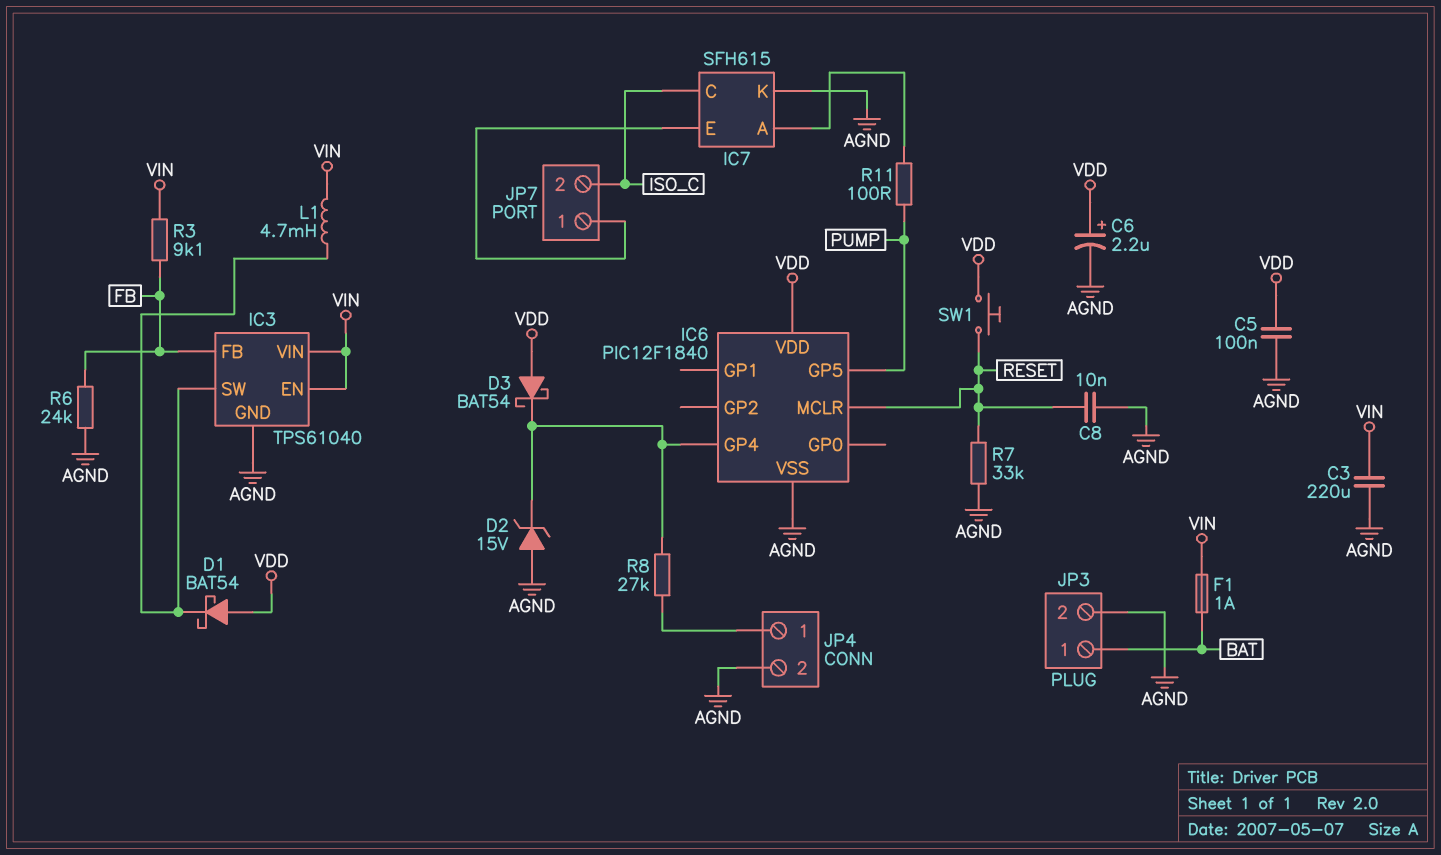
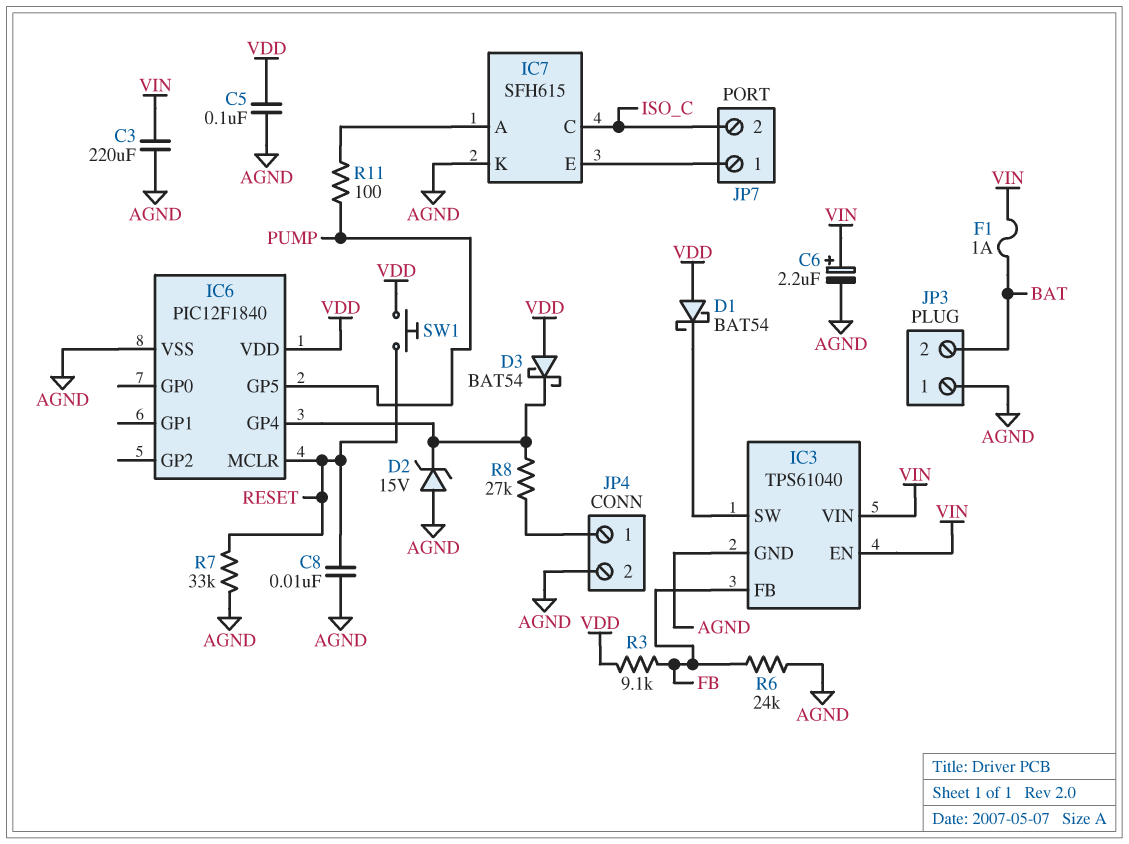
C6: 2.2uF (plus VDD, minus AGND) -> 2.2uF (plus VIN, minus AGND)
JP3 pin 1: BAT -> AGND
JP3 pin 2: AGND -> BAT
L1: 4.7mH (IC3/SW, VIN) -> none
R3: 9.1k (FB, VIN) -> 9.1k (FB, VDD)

